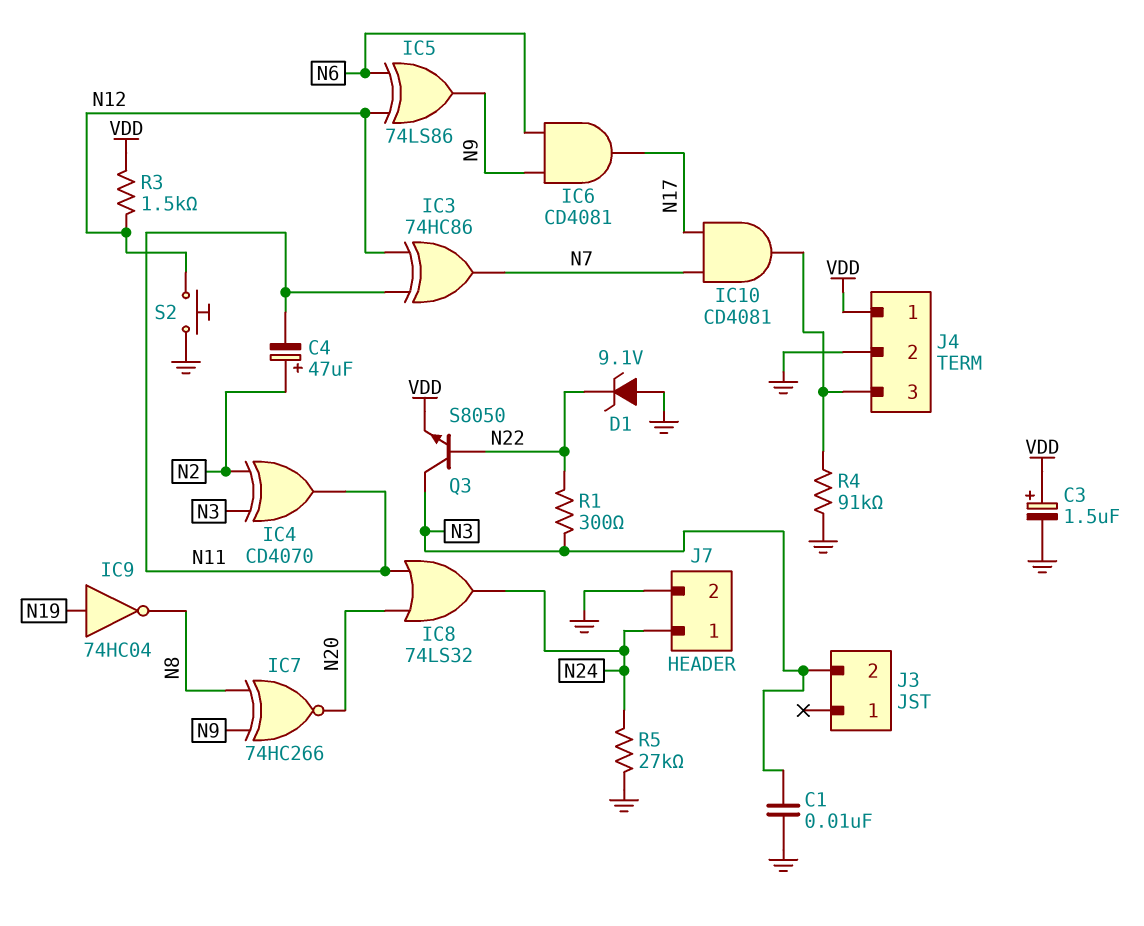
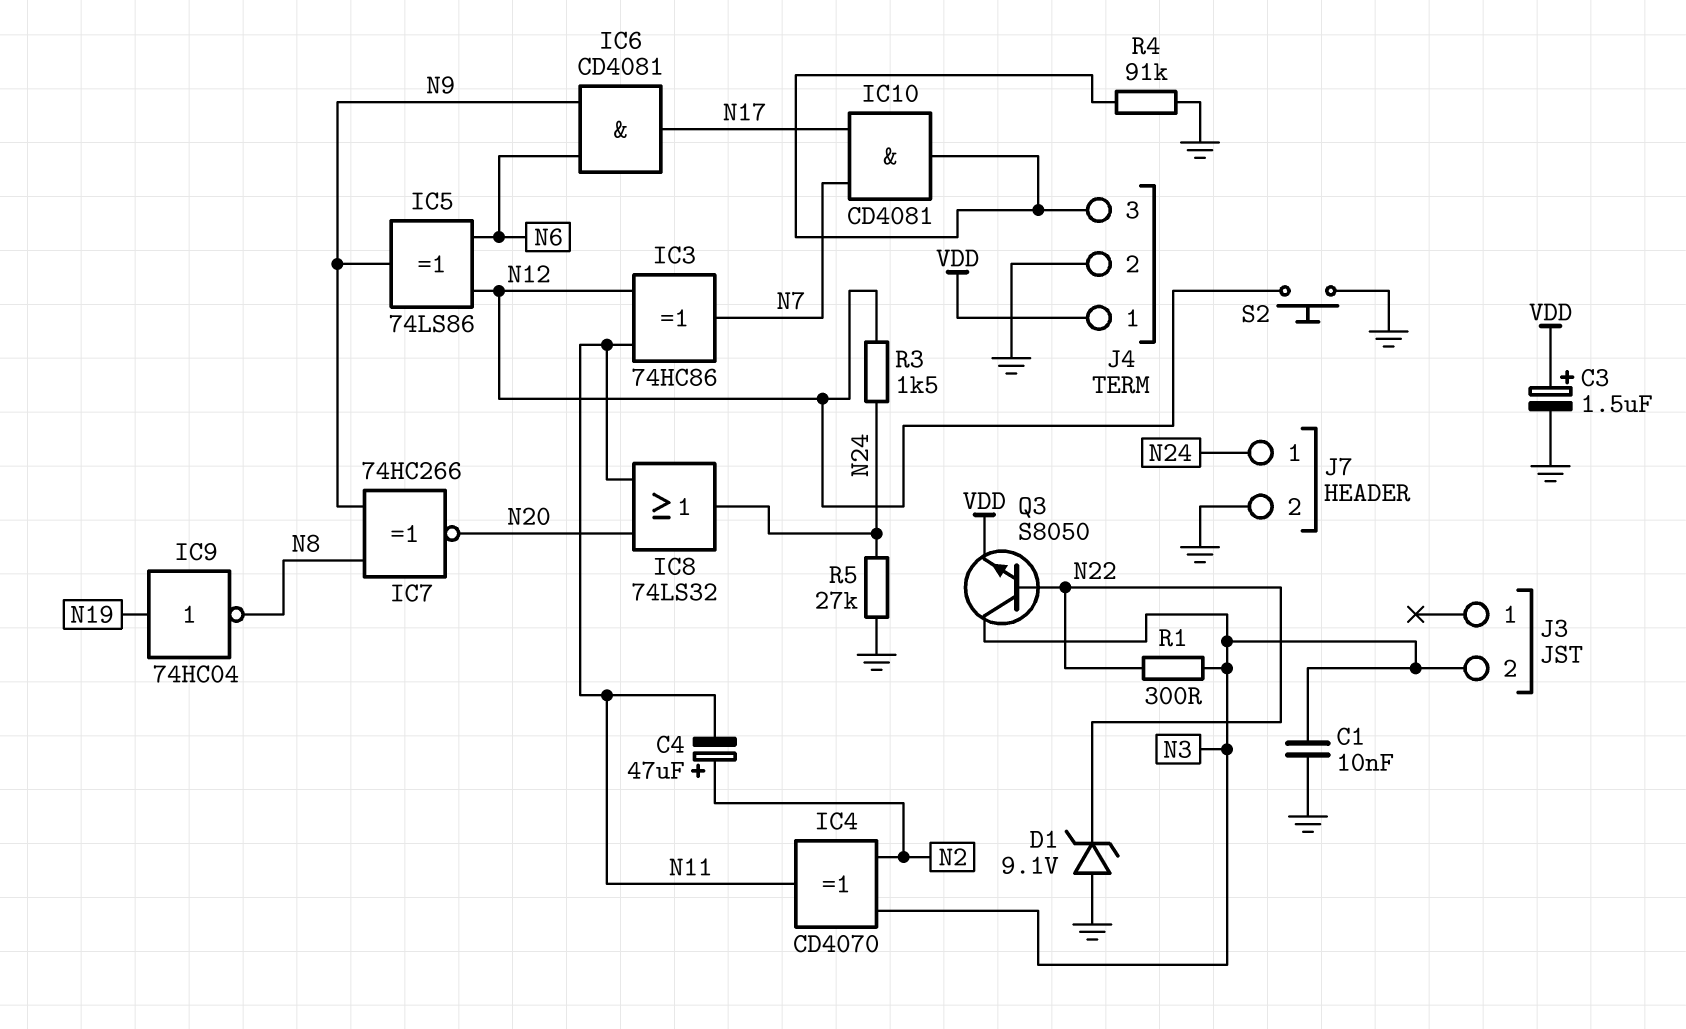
R3: 1.5k (N12, VDD) -> 1.5k (N12, N24)

